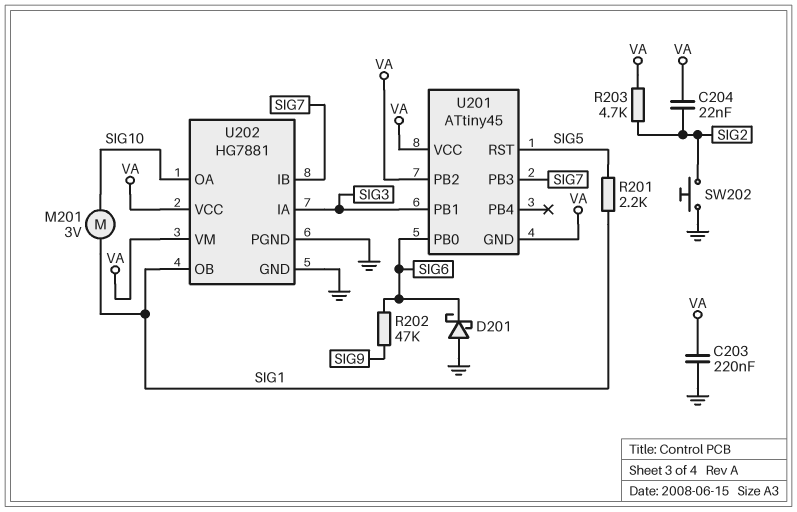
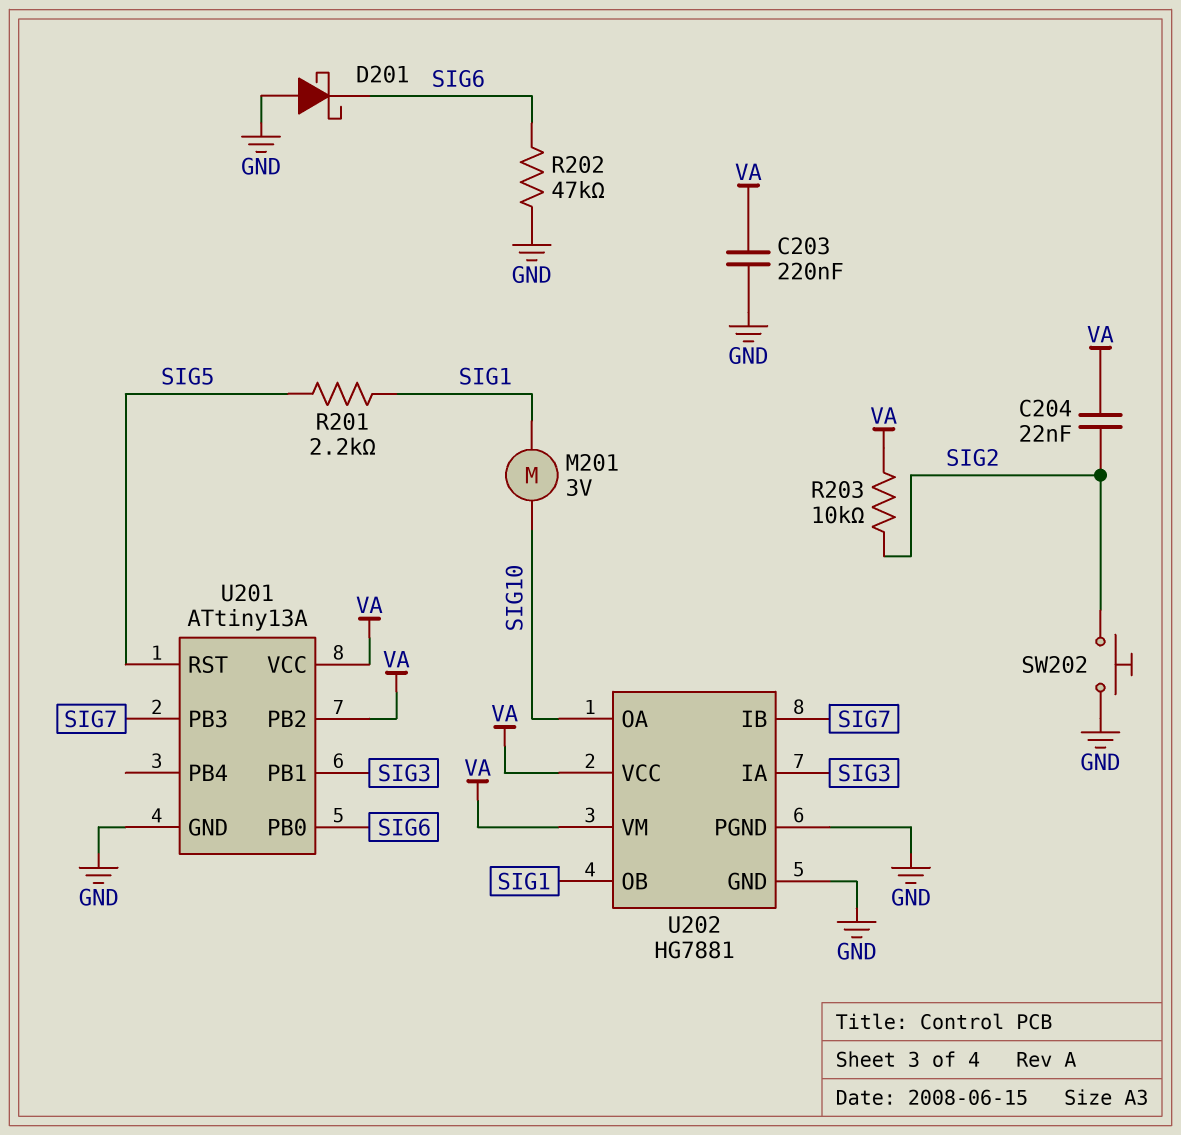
R202: 47k (SIG6, SIG9) -> 47k (GND, SIG6)
R203: 4.7k (SIG2, VA) -> 10k (SIG2, VA)
U201: ATtiny45 -> ATtiny13A
U201 pin GND: VA -> GND

